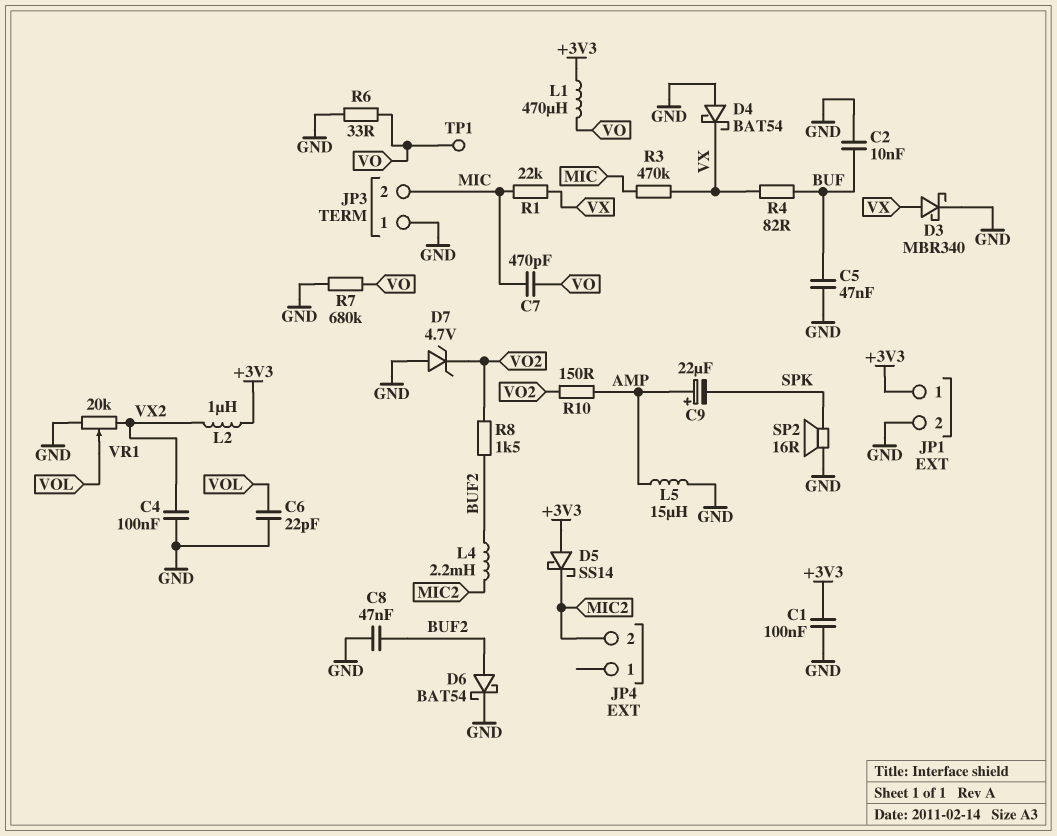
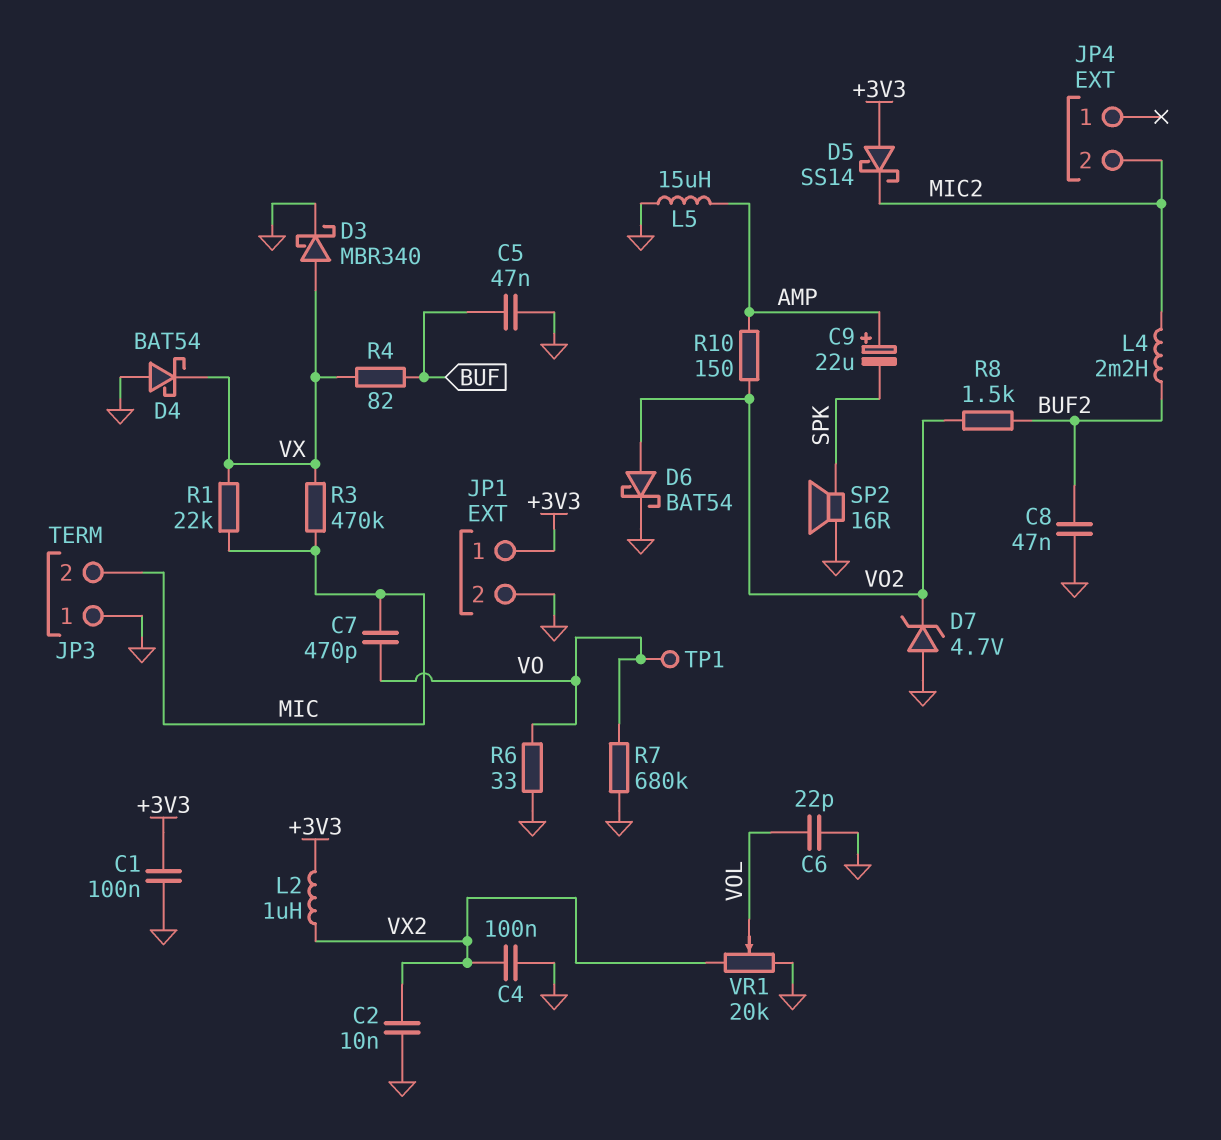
C2: 10nF (BUF, GND) -> 10nF (GND, VX2)
D6: schottky BAT54 (A BUF2, K GND) -> schottky BAT54 (A VO2, K GND)
L1: 470uH (+3V3, VO) -> none

